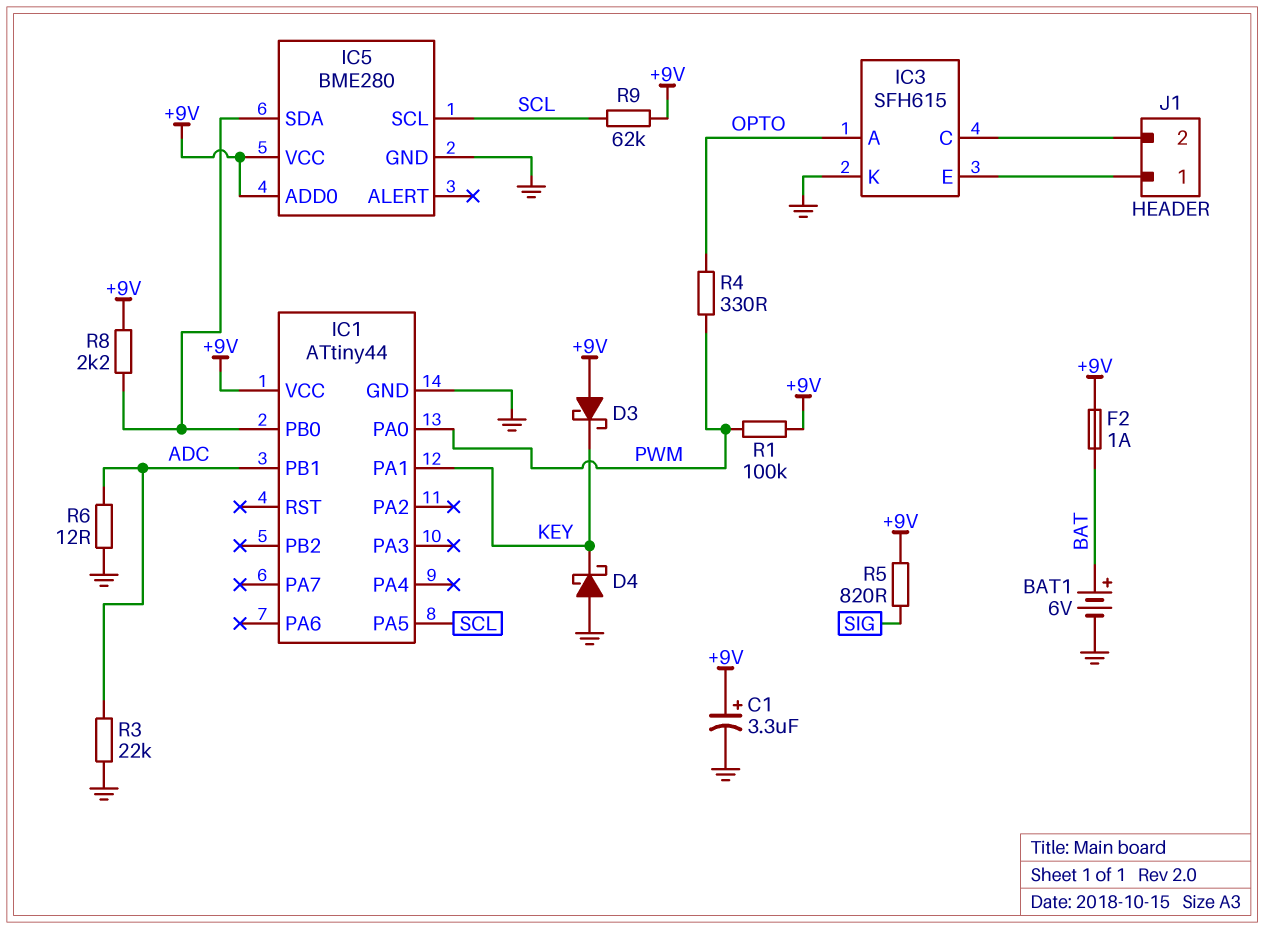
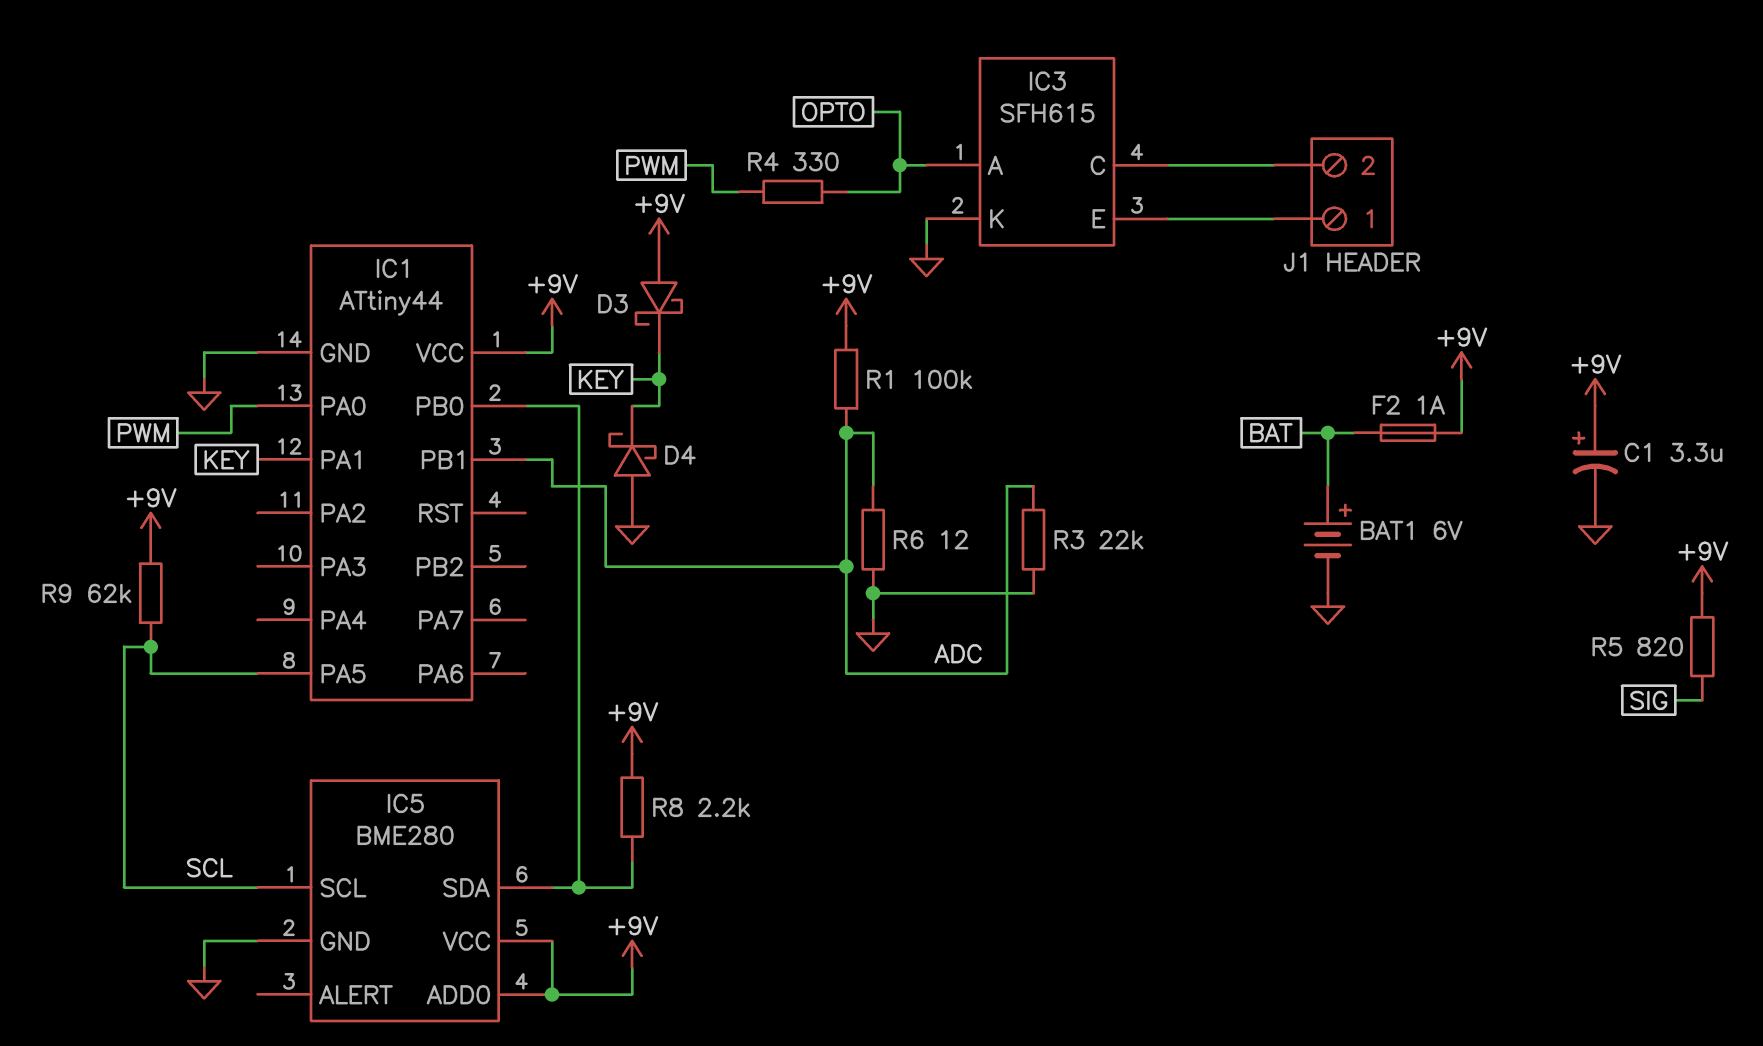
R1: 100k (+9V, PWM) -> 100k (+9V, ADC)

